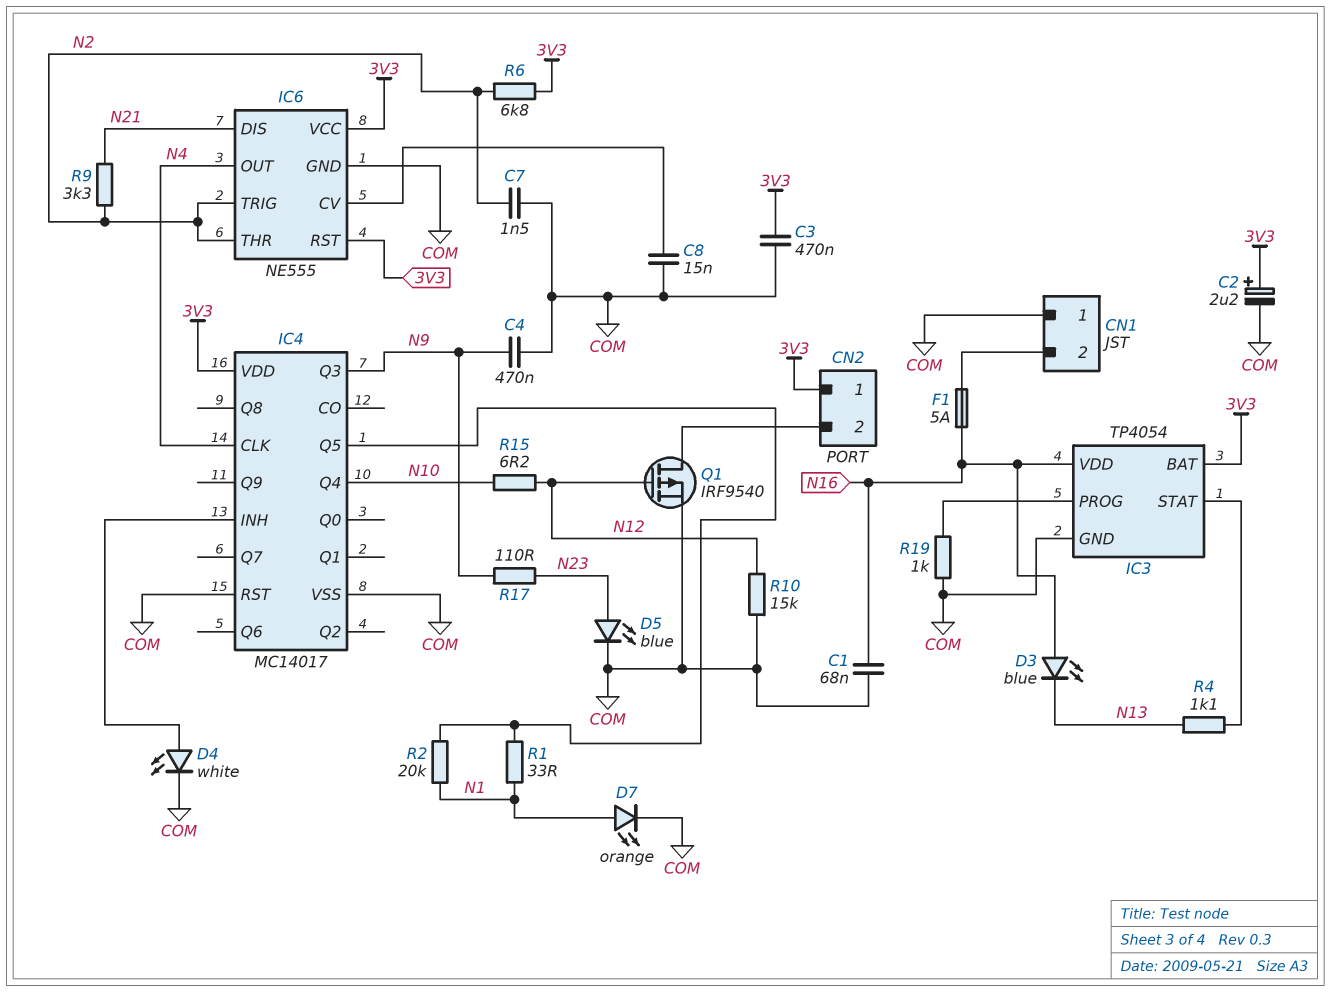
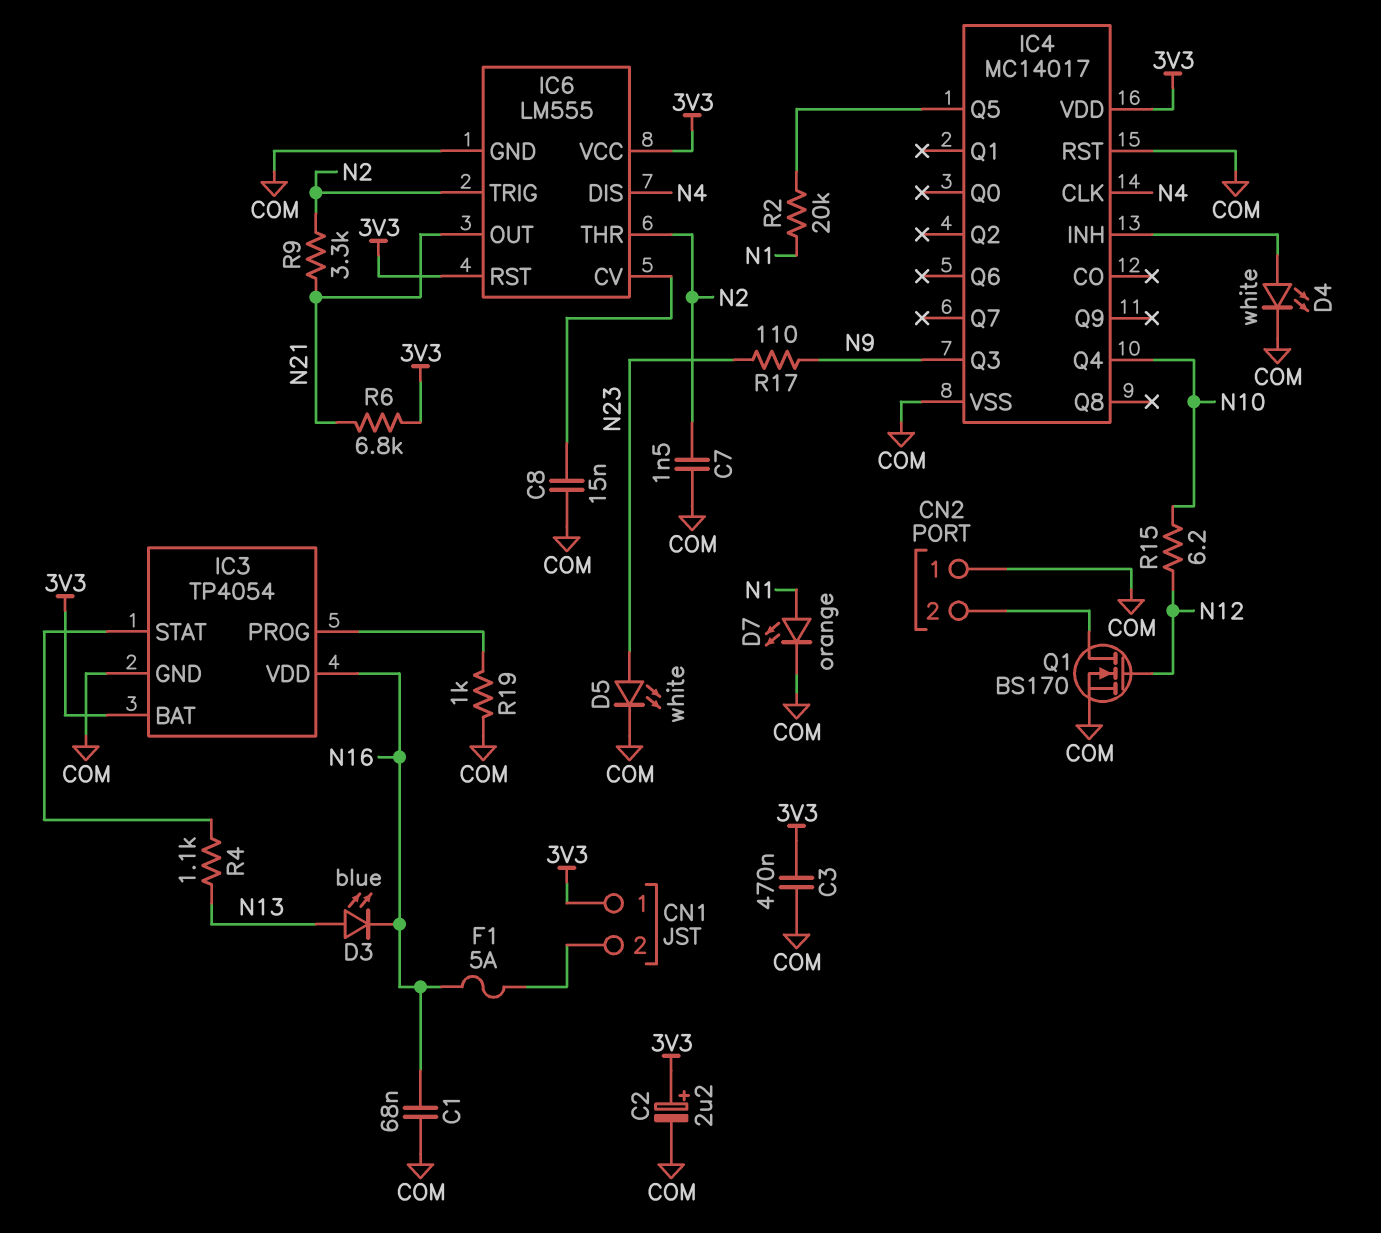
C4: 470nF (COM, N9) -> none
CN1 pin 1: COM -> 3V3
CN2 pin 1: 3V3 -> COM
D3: LED blue (A N16, K N13) -> LED blue (A N13, K N16)
D5: LED blue (A N23, K COM) -> LED white (A N23, K COM)
IC6: NE555 -> LM555
IC6 pin DIS: N21 -> N4
IC6 pin OUT: N4 -> N21
Q1: PMOS IRF9540 (G N12, D CN2/2, S COM) -> NMOS BS170 (G N12, D CN2/2, S COM)
R1: 33 (IC4/Q5, N1) -> none
R6: 6.8k (3V3, N2) -> 6.8k (3V3, N21)
R10: 15k (COM, N12) -> none

